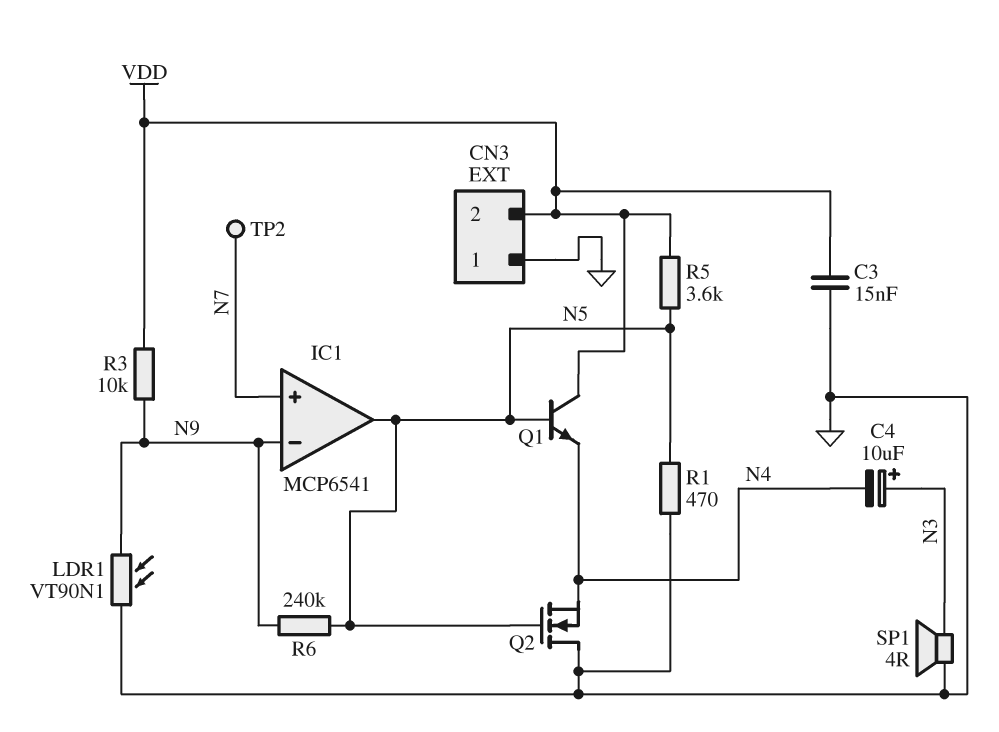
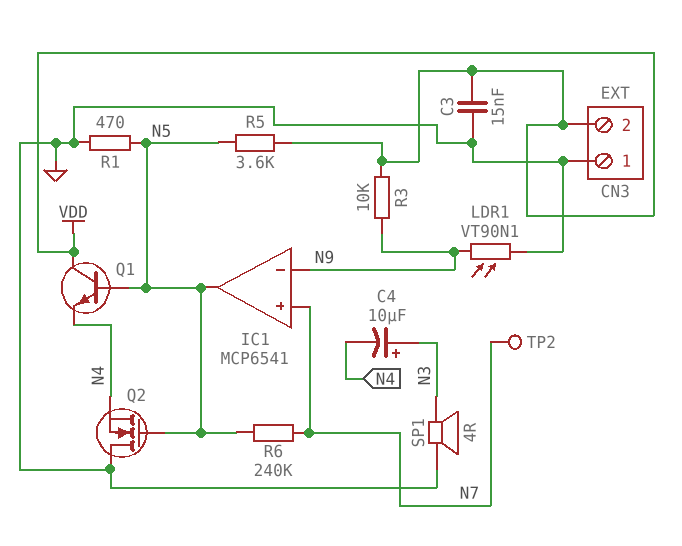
R6: 240k (N5, N9) -> 240k (N5, N7)

